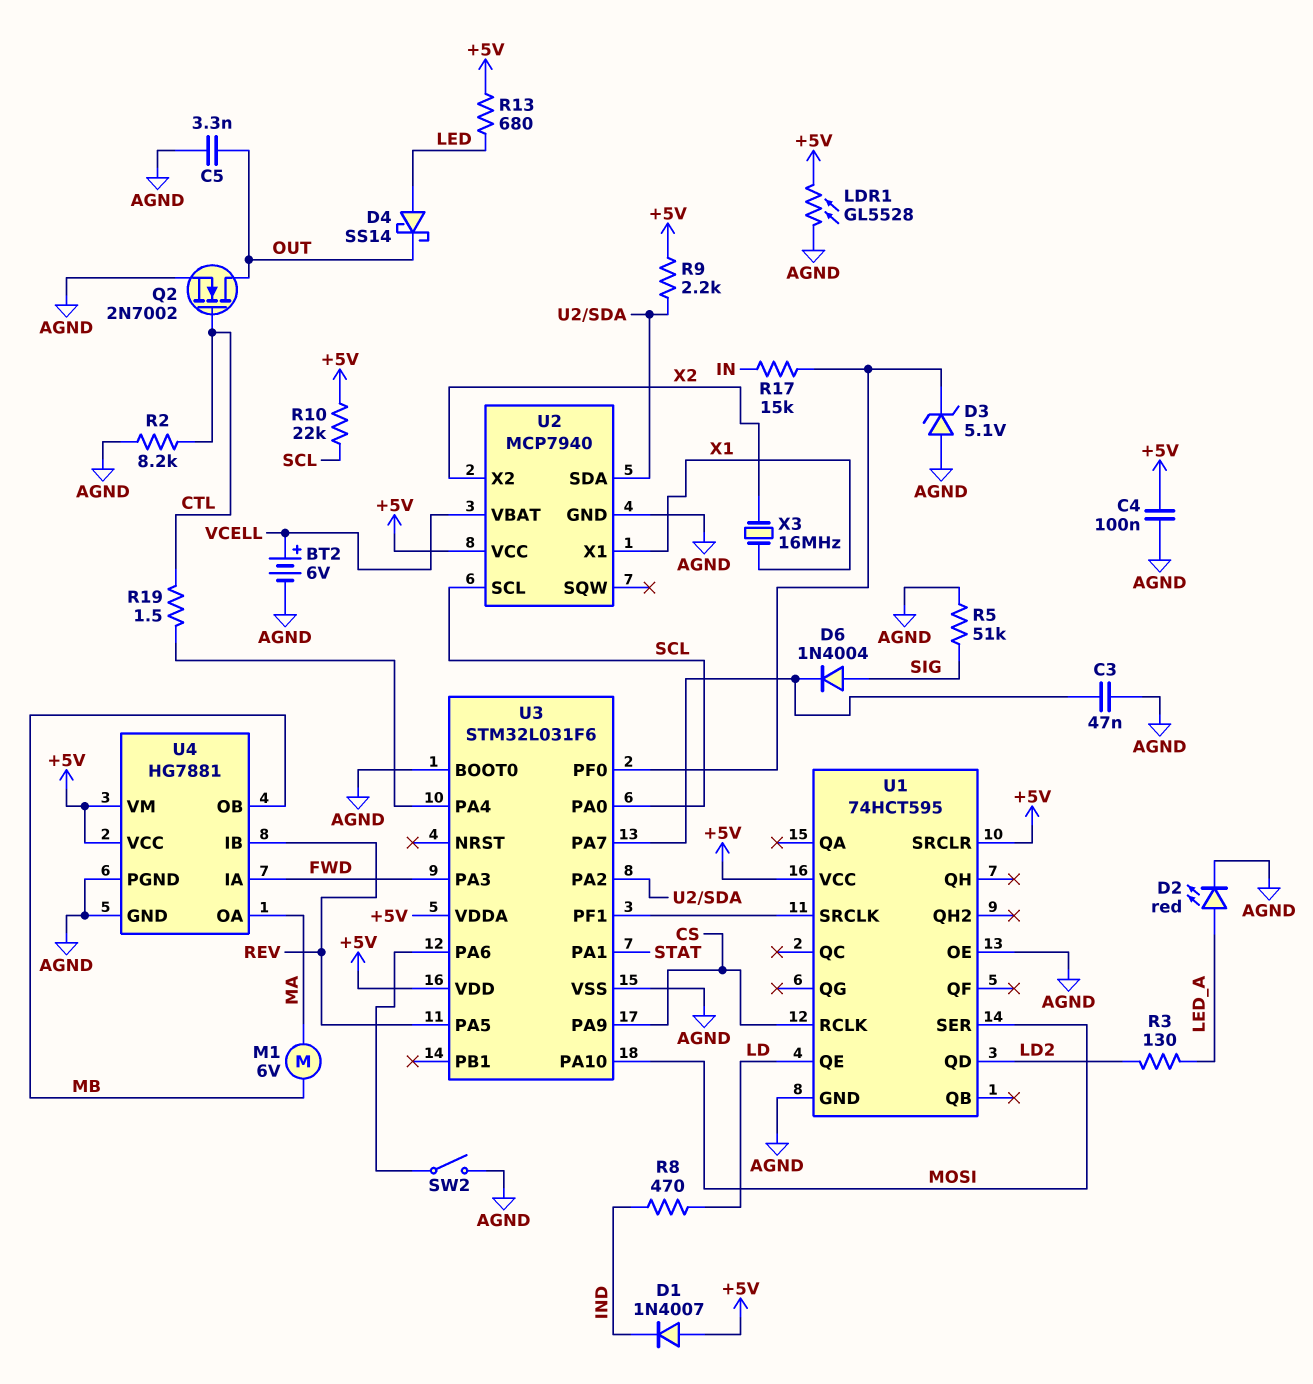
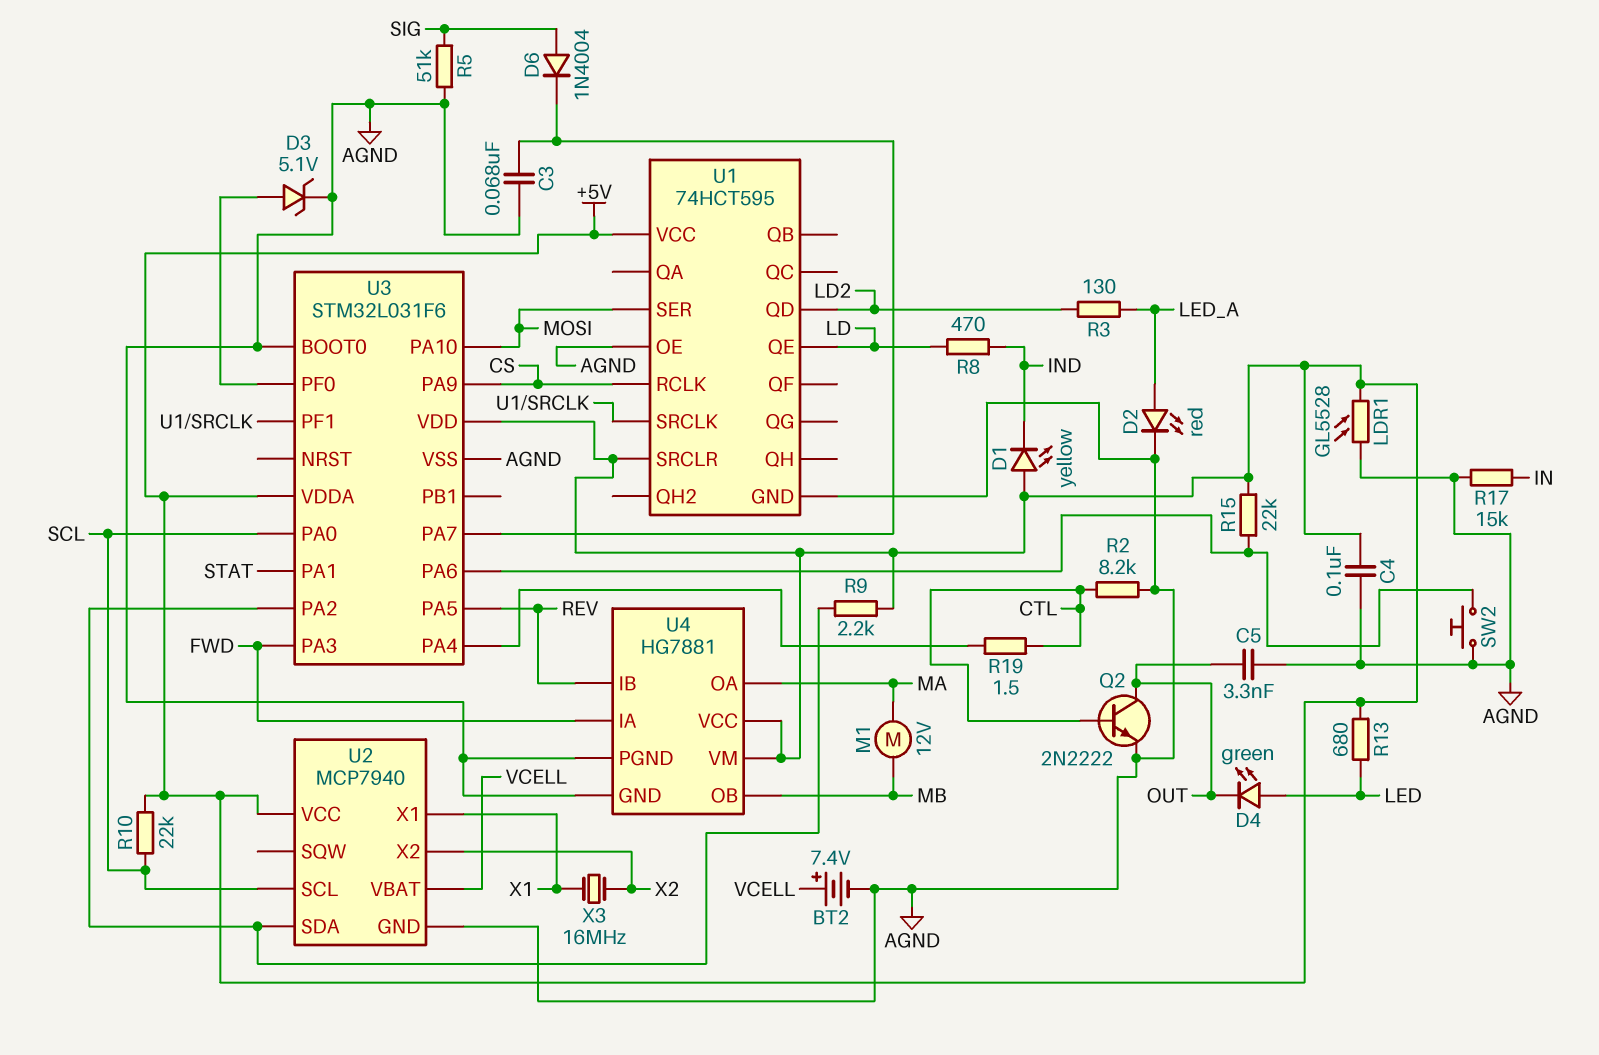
BT2: 6V (plus VCELL, minus AGND) -> 7.4V (plus VCELL, minus AGND)
C3: 47nF (AGND, U3/PA7) -> 68nF (AGND, U3/PA7)
D1: diode 1N4007 (A +5V, K IND) -> LED yellow (A +5V, K IND)
D3: zener 5.1V (A AGND, K U3/PF0) -> zener 5.1V (A U3/PF0, K AGND)
D4: schottky SS14 (A LED, K OUT) -> LED green (A LED, K OUT)
M1: motor 6V (MA, MB) -> motor 12V (MA, MB)
Q2: NMOS 2N7002 (G CTL, D OUT, S AGND) -> NPN 2N2222 (B CTL, C OUT, E AGND)
R15: none -> 22k (+5V, U3/PA6)
R17: 15k (IN, U3/PF0) -> 15k (AGND, IN)
SW2: switch (AGND, U3/PA6) -> button (AGND, U3/PA6)

